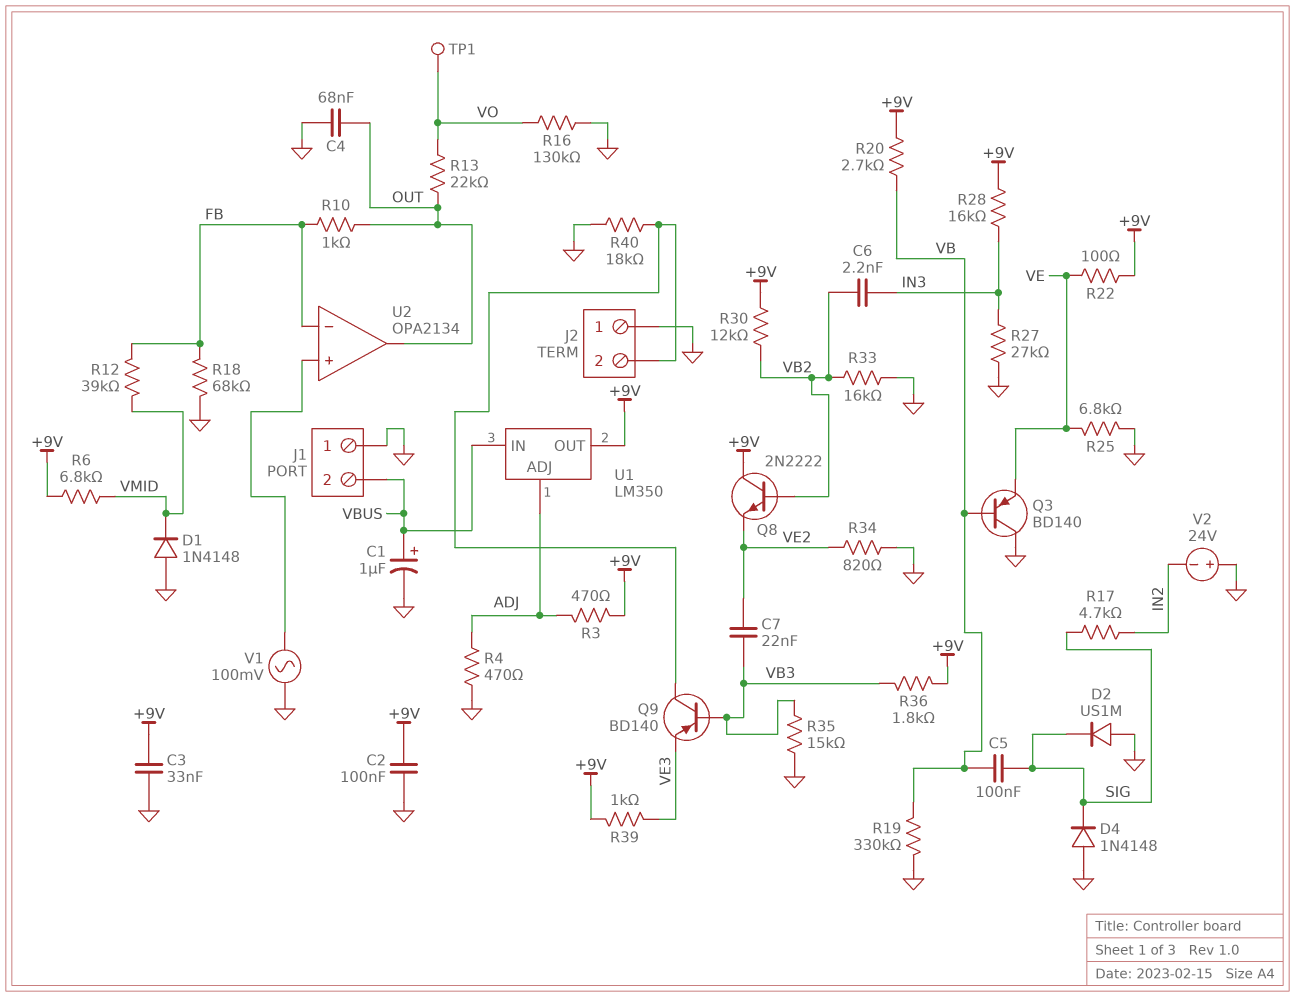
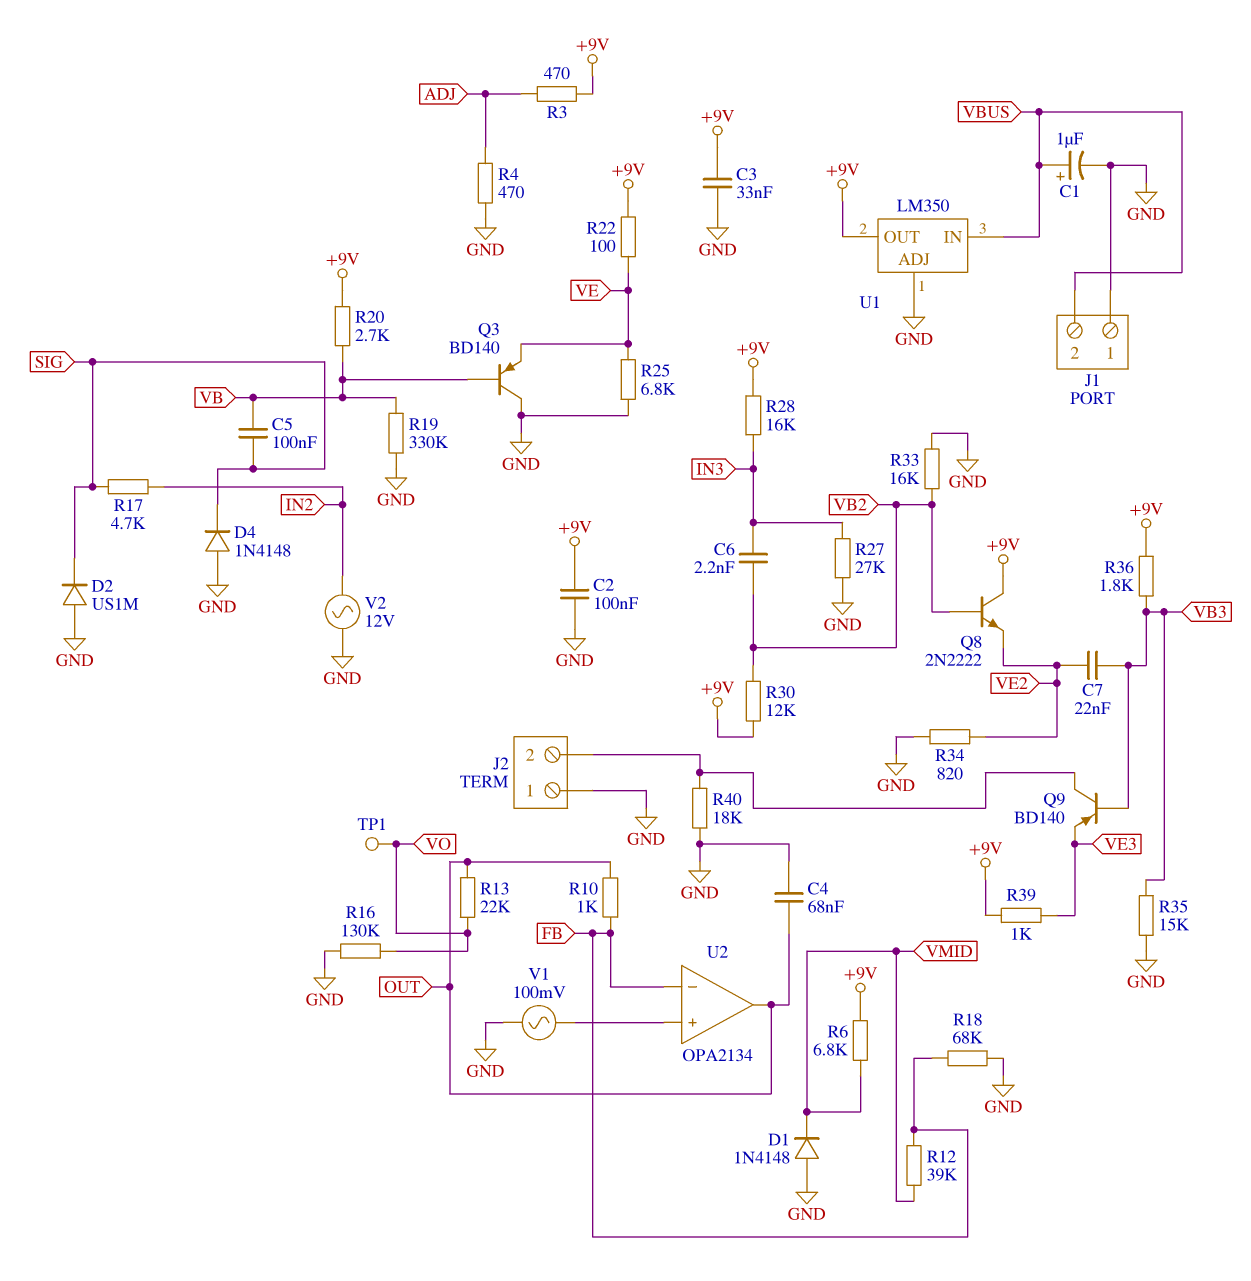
U1 pin ADJ: ADJ -> GND
V2: 24V (plus GND, minus IN2) -> AC 12V (GND, IN2)

